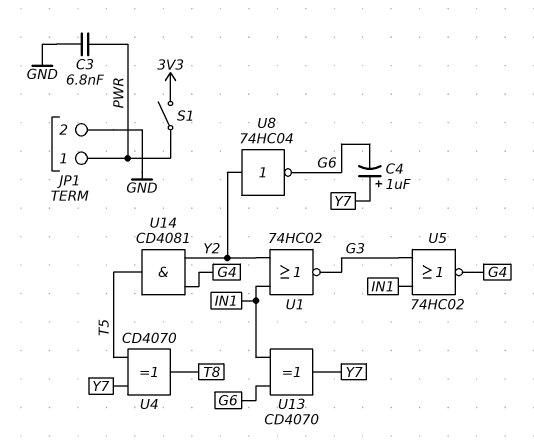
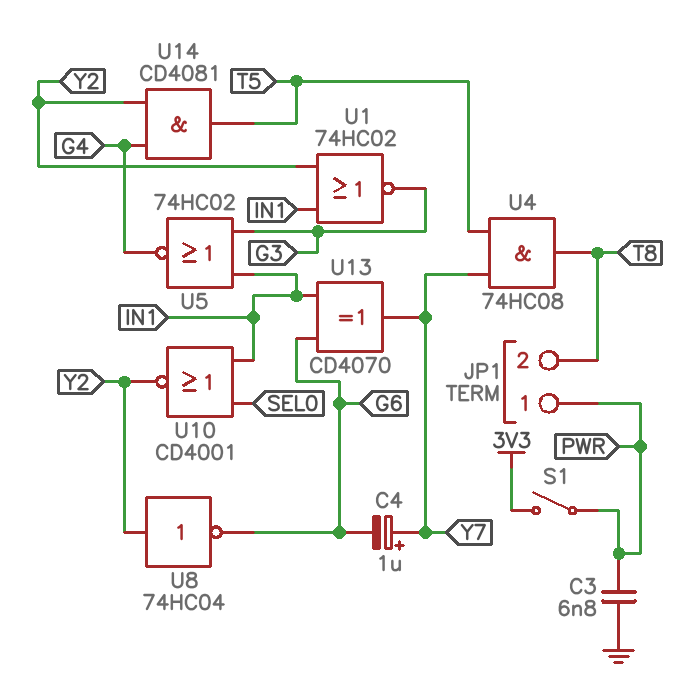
JP1 pin 2: GND -> T8
U4: XOR CD4070 (in T5, in Y7, out T8) -> AND 74HC08 (in T5, in Y7, out T8)
U10: none -> NOR CD4001 (in IN1, in SEL0, out Y2)

